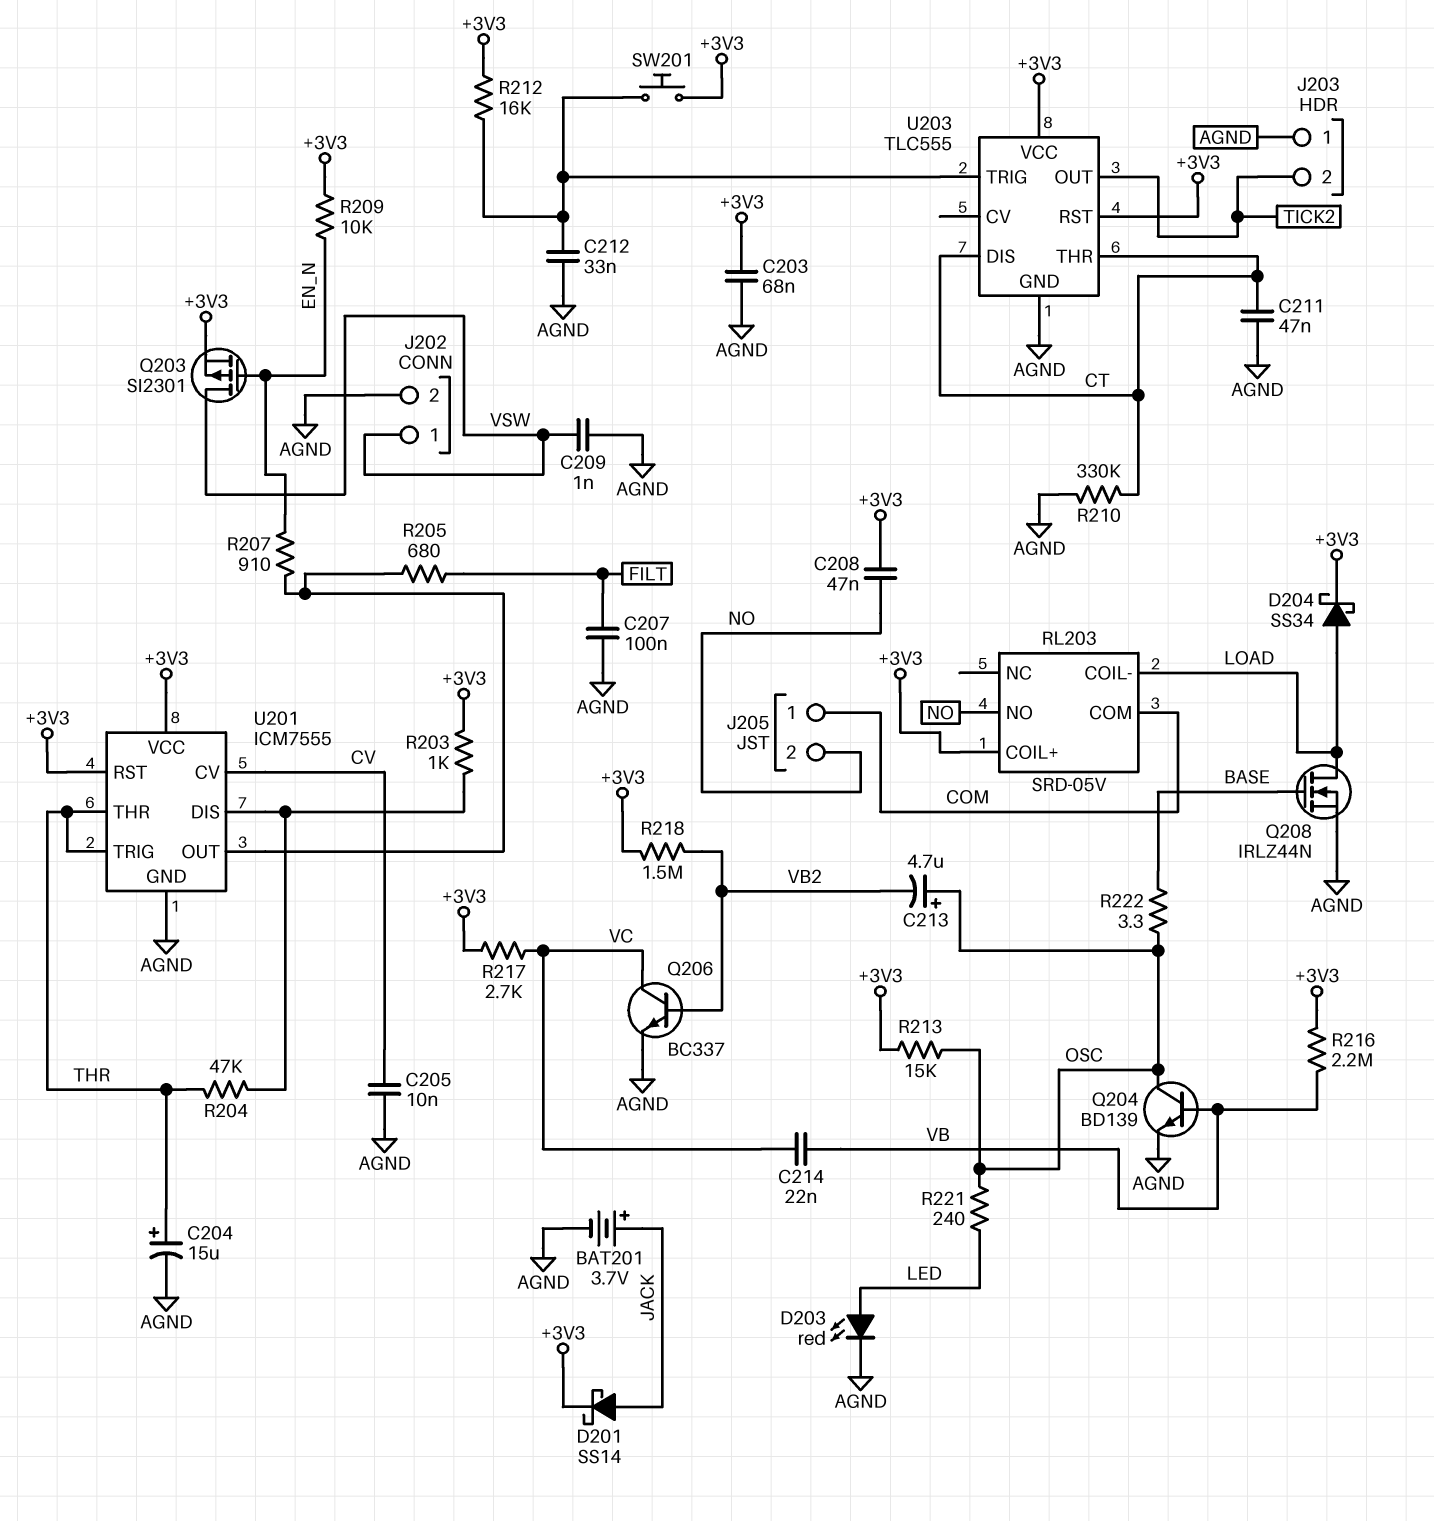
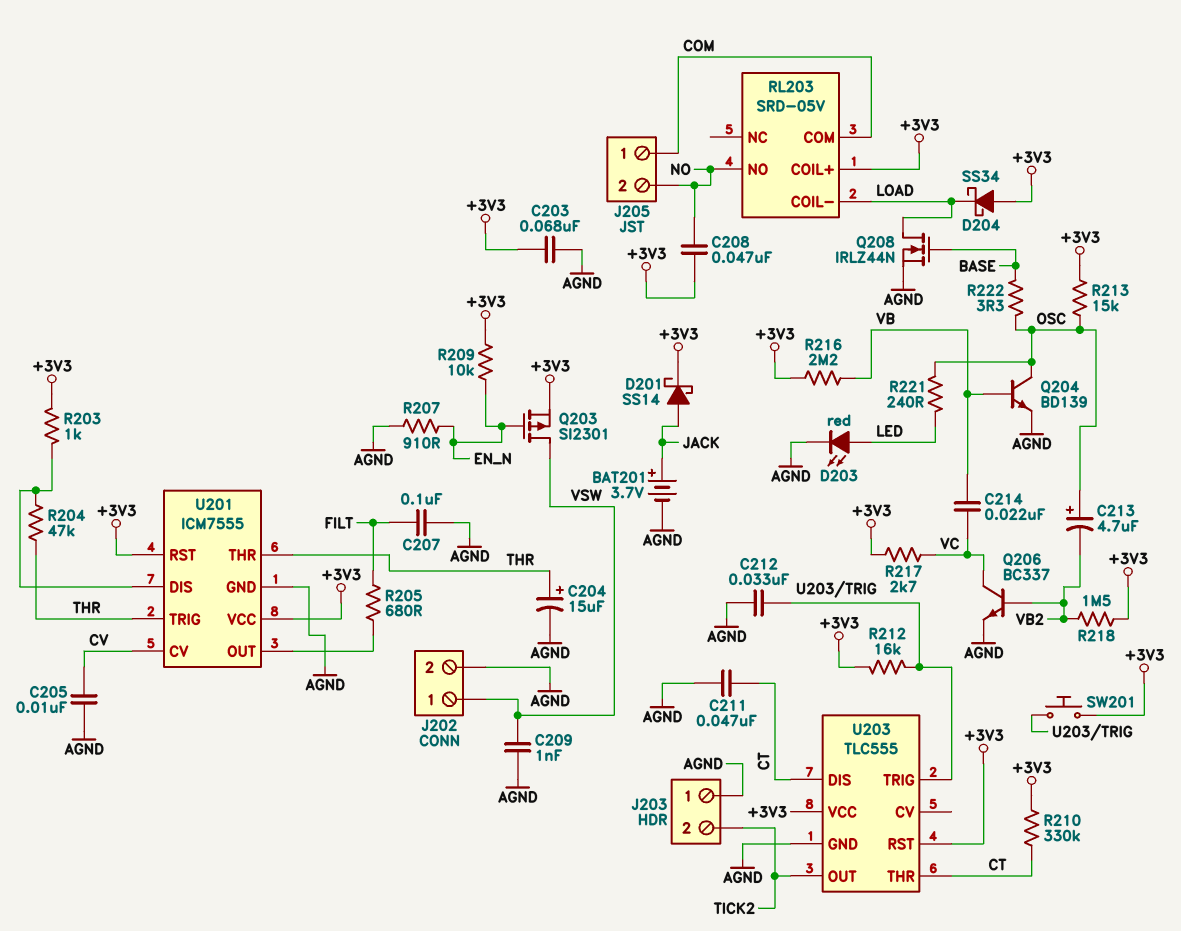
D204: schottky SS34 (A LOAD, K +3V3) -> schottky SS34 (A +3V3, K LOAD)
R207: 910 (EN_N, U201/OUT) -> 910 (AGND, EN_N)
R210: 330k (AGND, CT) -> 330k (+3V3, CT)

